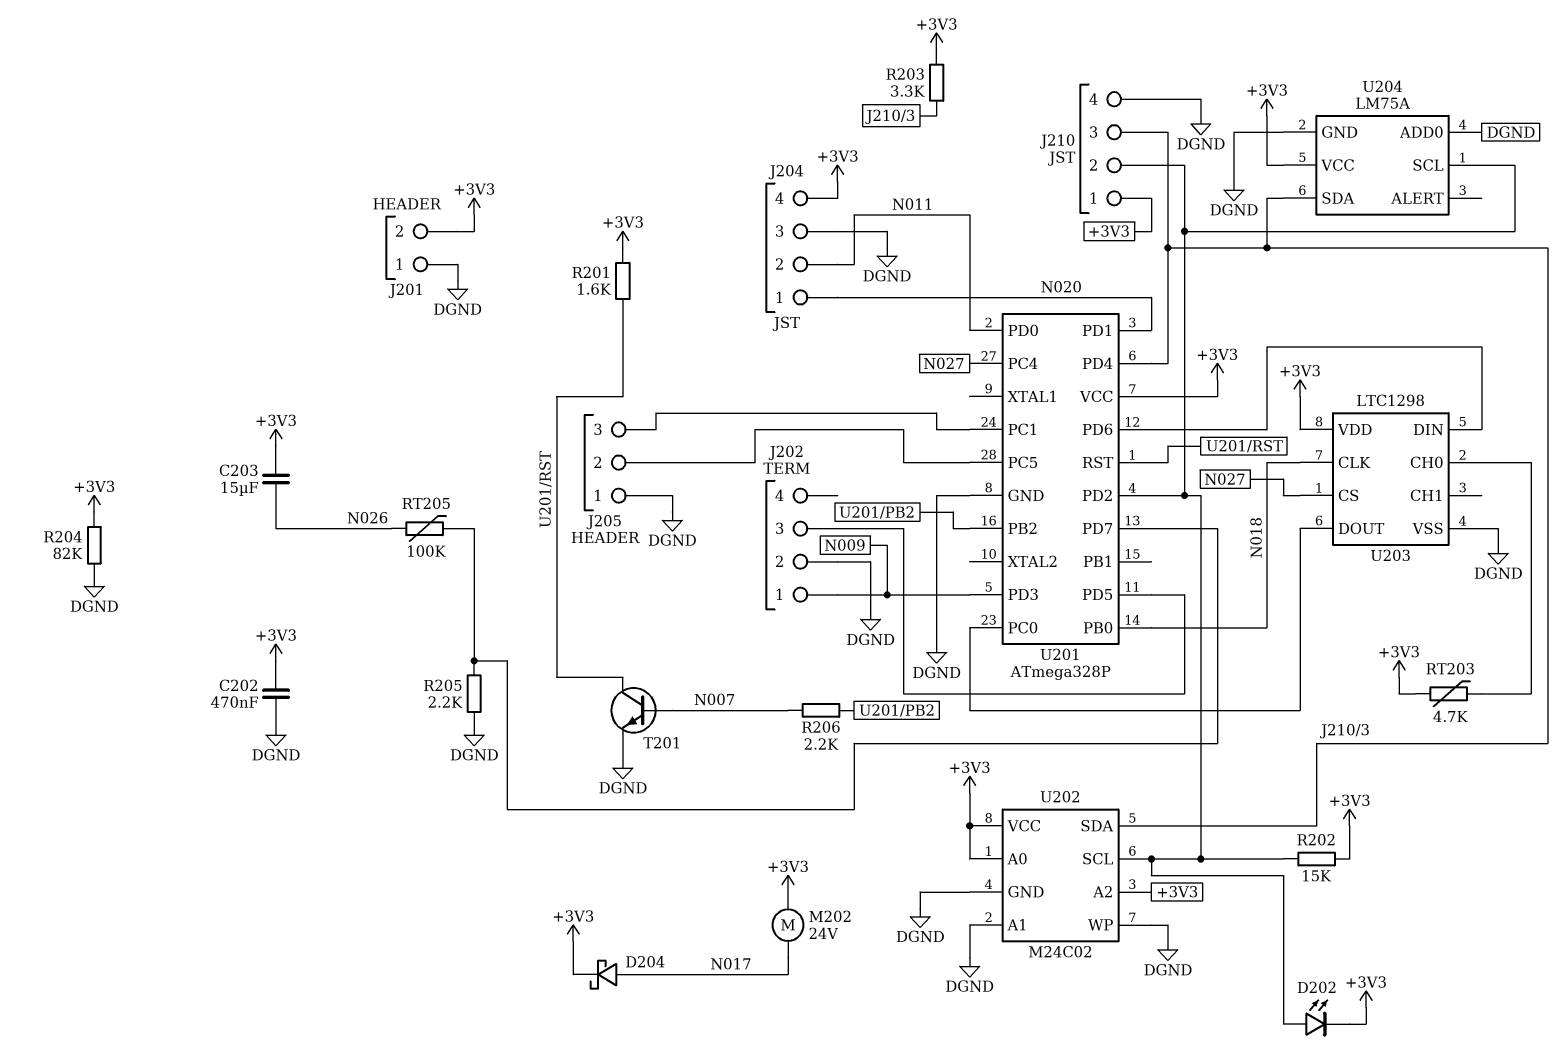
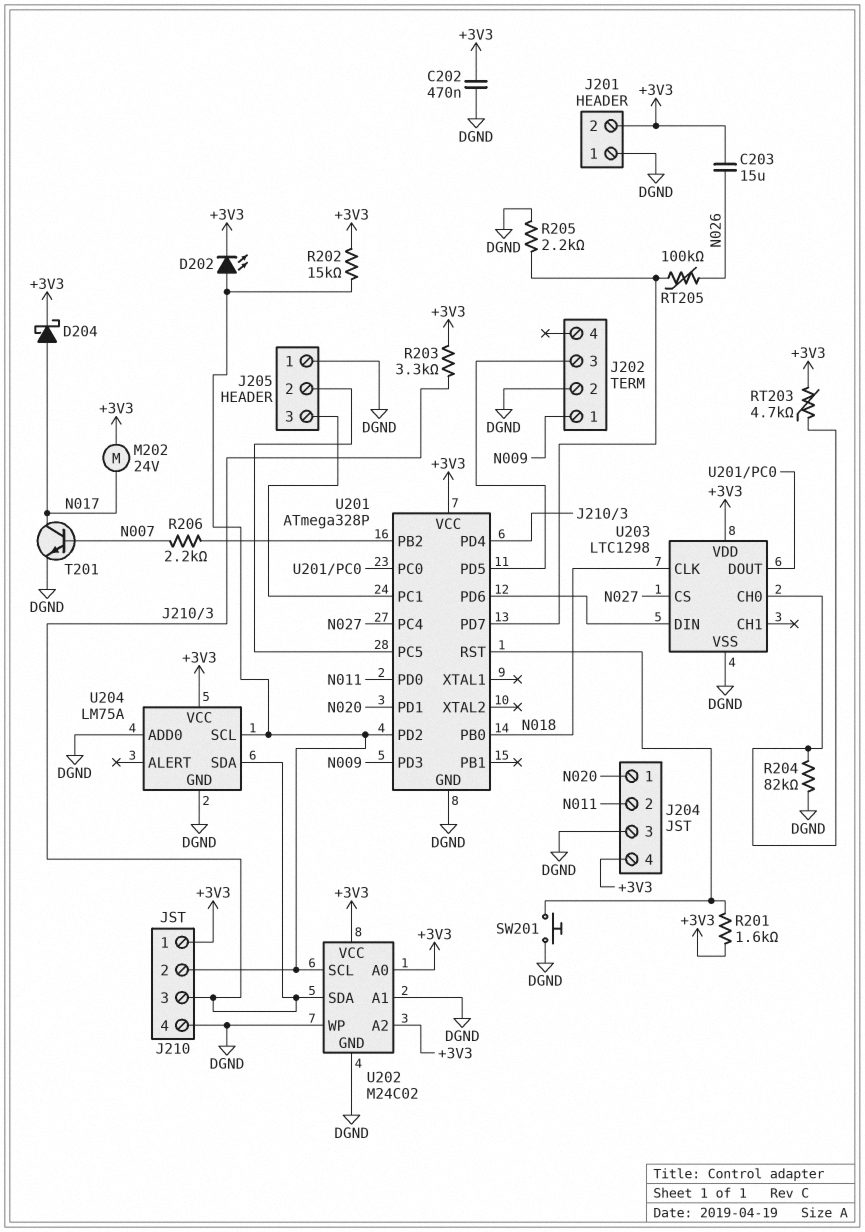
R204: 82k (+3V3, DGND) -> 82k (DGND, U203/CH0)
SW201: none -> button (DGND, U201/RST)
T201: NPN (B N007, C U201/RST, E DGND) -> NPN (B N007, C N017, E DGND)

